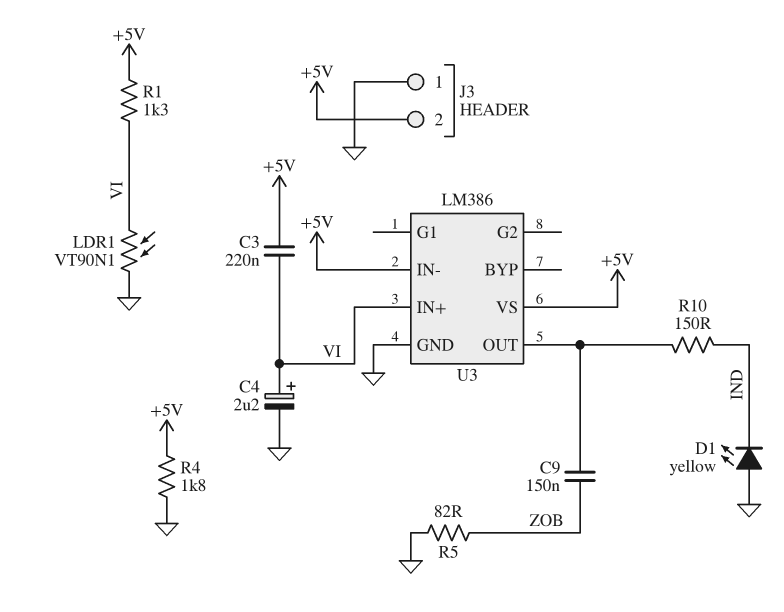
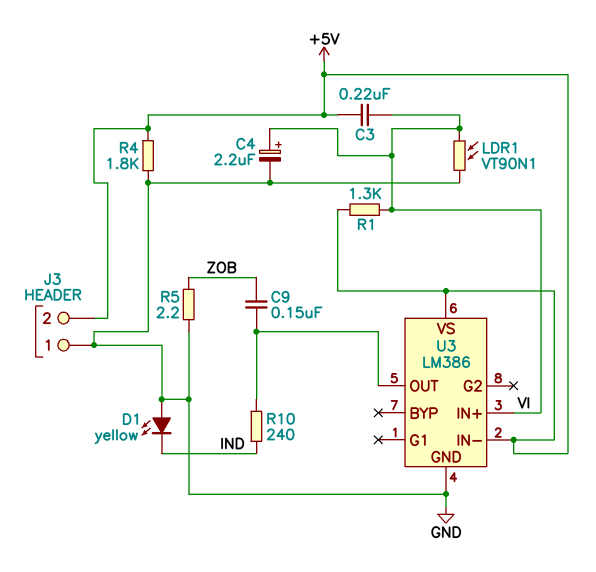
R5: 82 (GND, ZOB) -> 2.2 (GND, ZOB)
R10: 150 (IND, U3/OUT) -> 240 (IND, U3/OUT)

